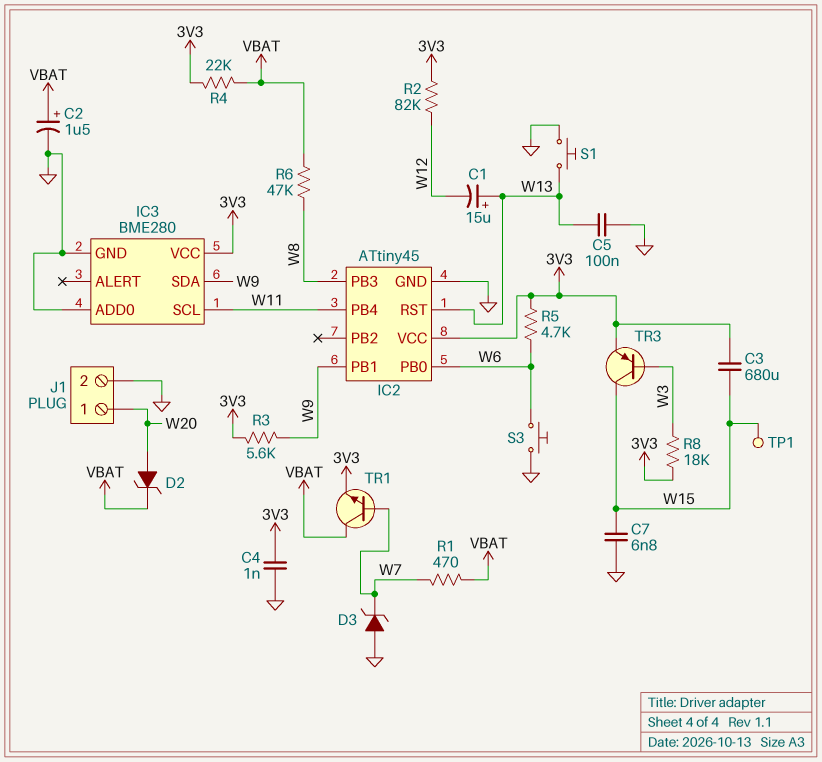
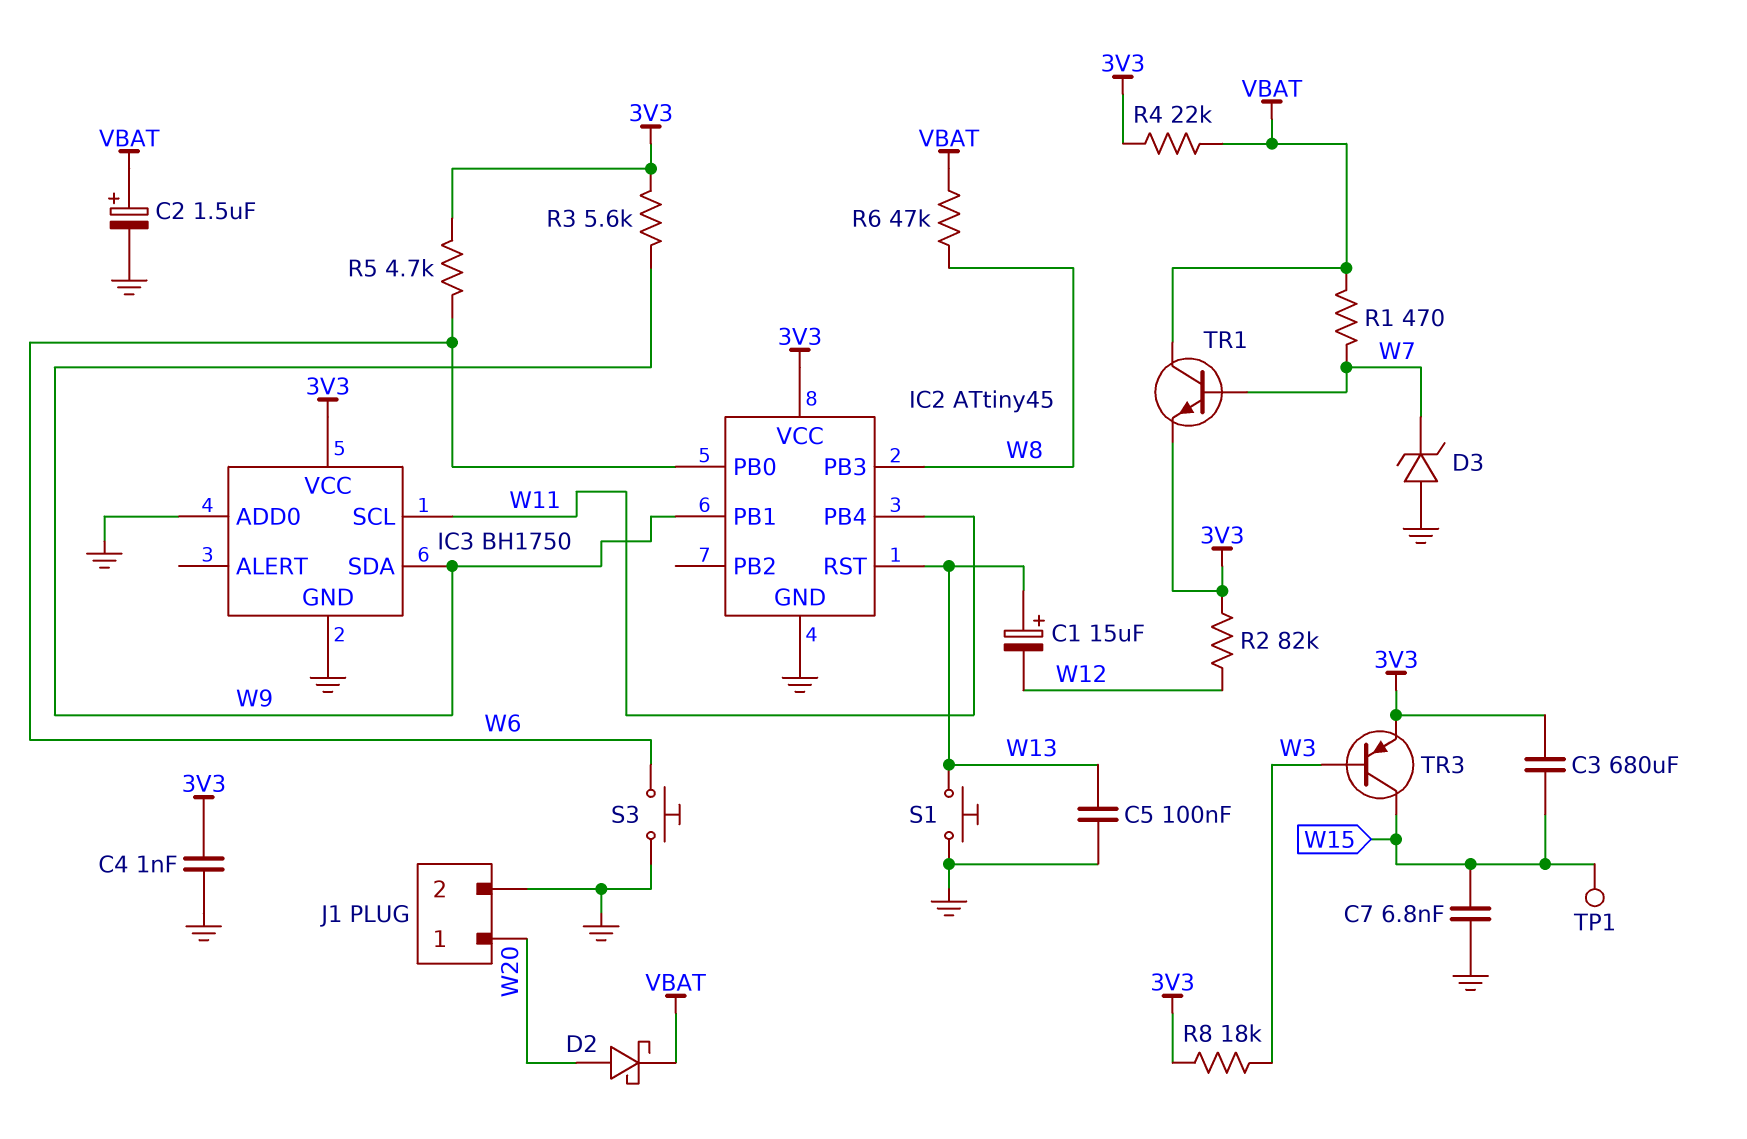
D2: zener (A W20, K VBAT) -> schottky (A W20, K VBAT)
IC3: BME280 -> BH1750

